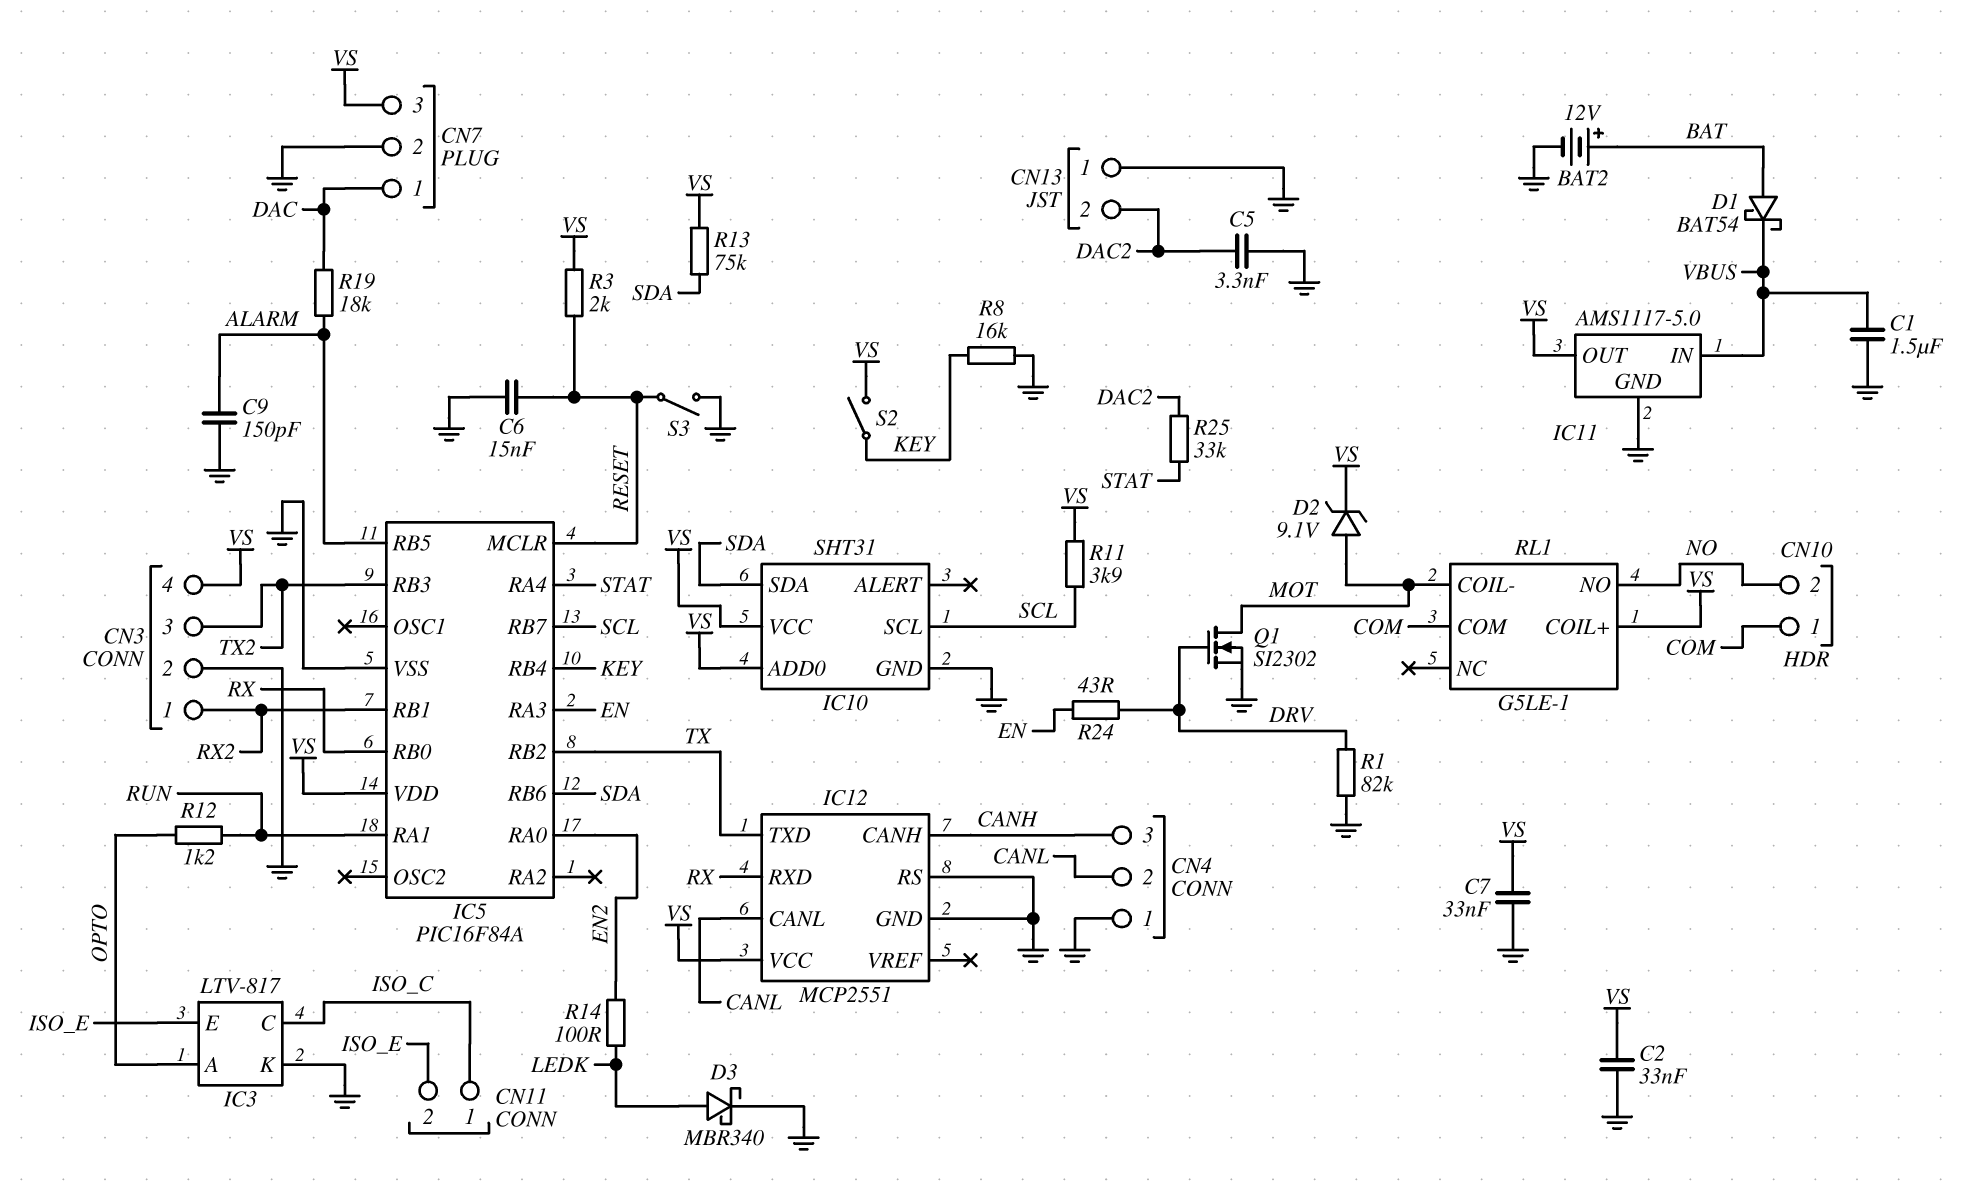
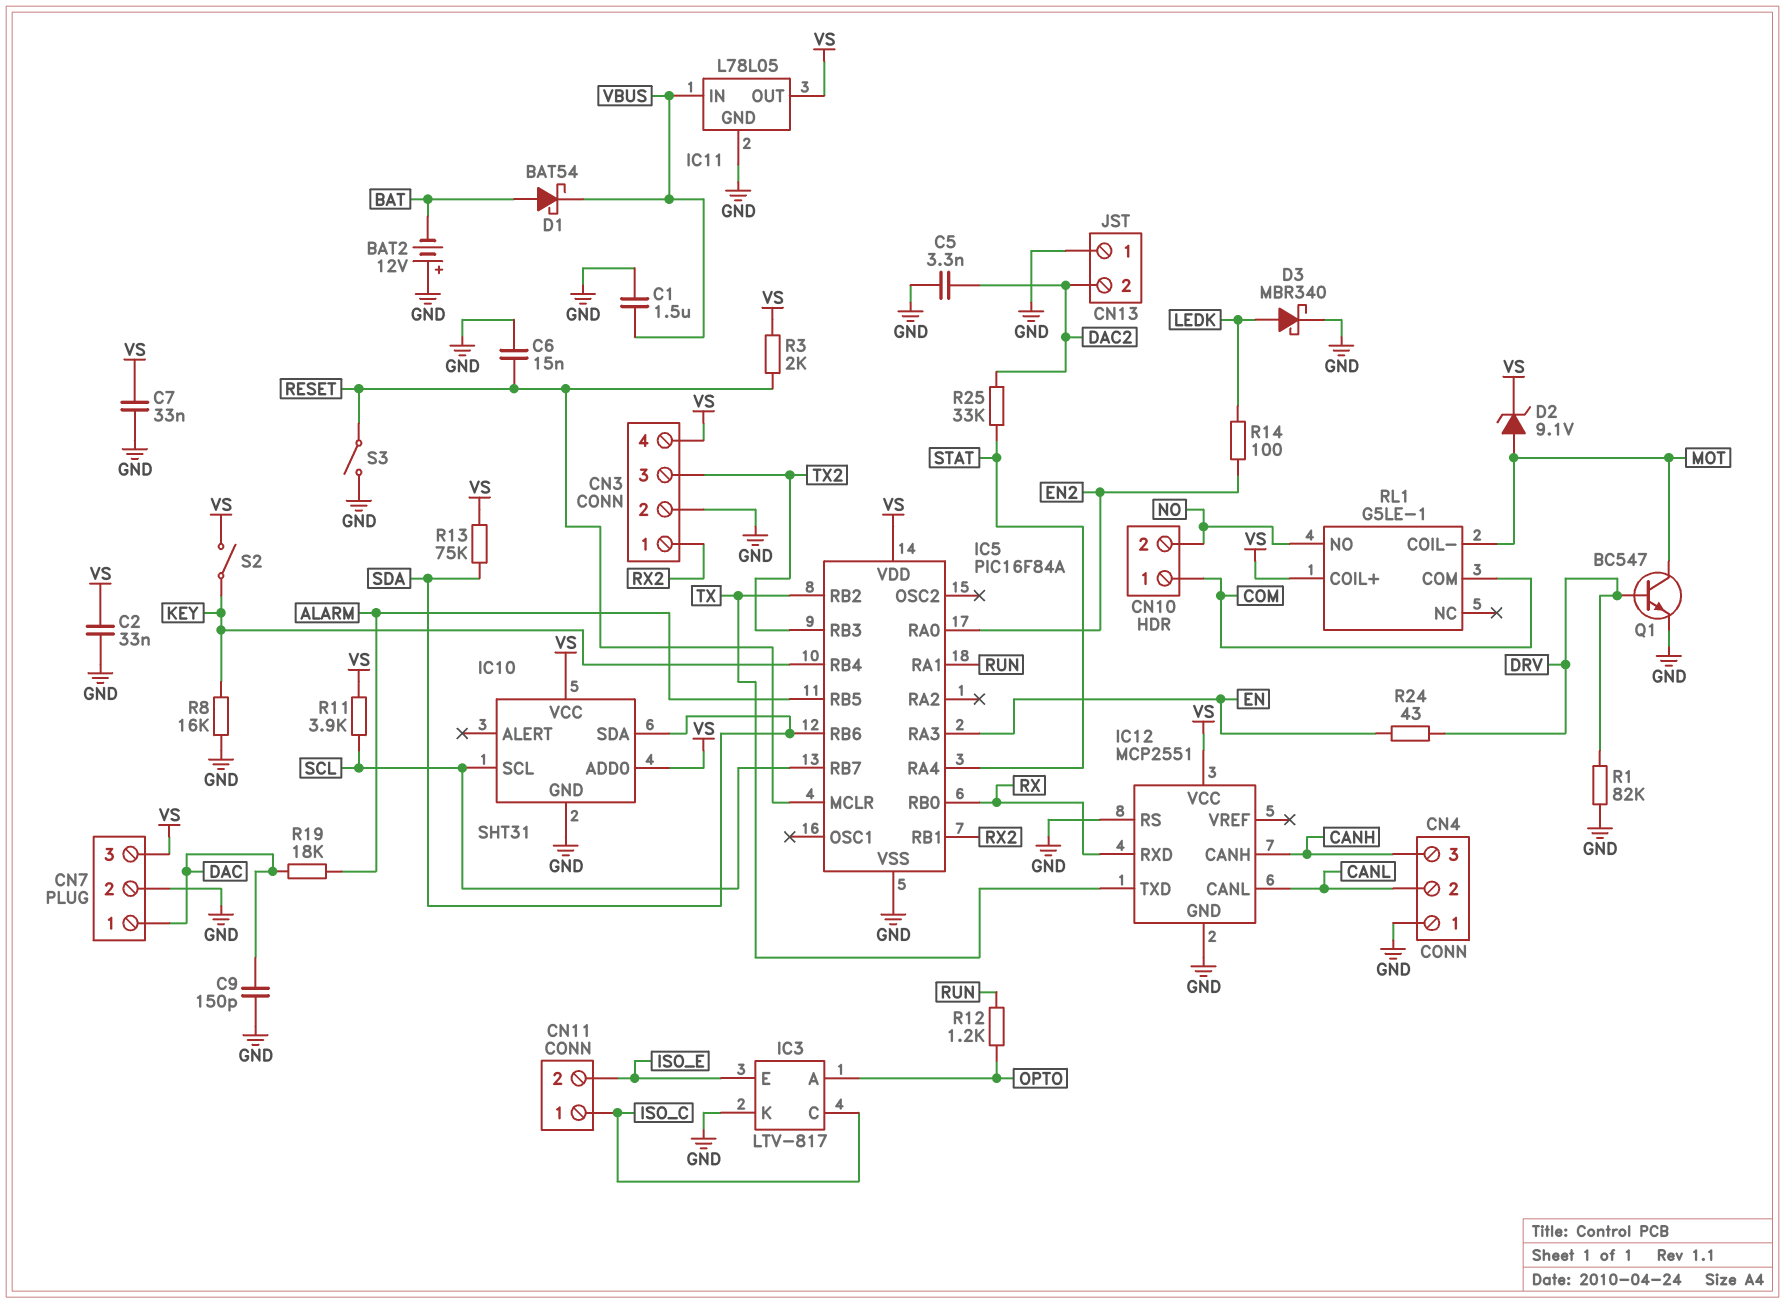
BAT2: 12V (plus BAT, minus GND) -> 12V (plus GND, minus BAT)
C9: 150pF (ALARM, GND) -> 150pF (DAC, GND)
IC11: AMS1117-5.0 -> L78L05
Q1: NMOS SI2302 (G DRV, D MOT, S GND) -> NPN BC547 (B DRV, C MOT, E GND)

